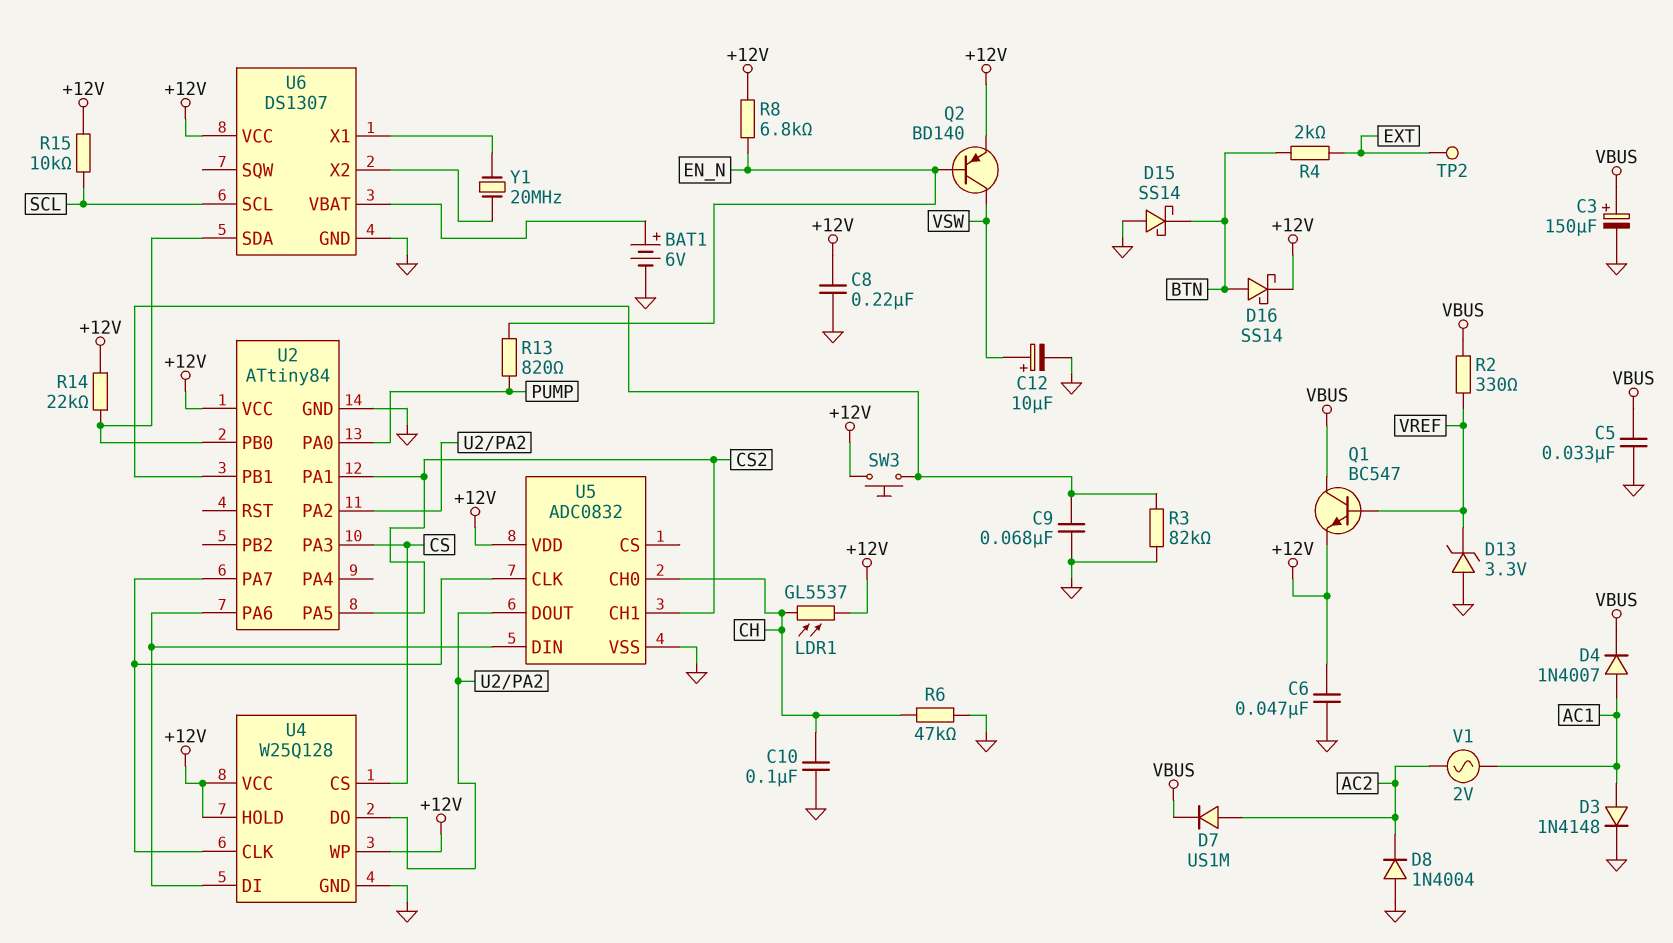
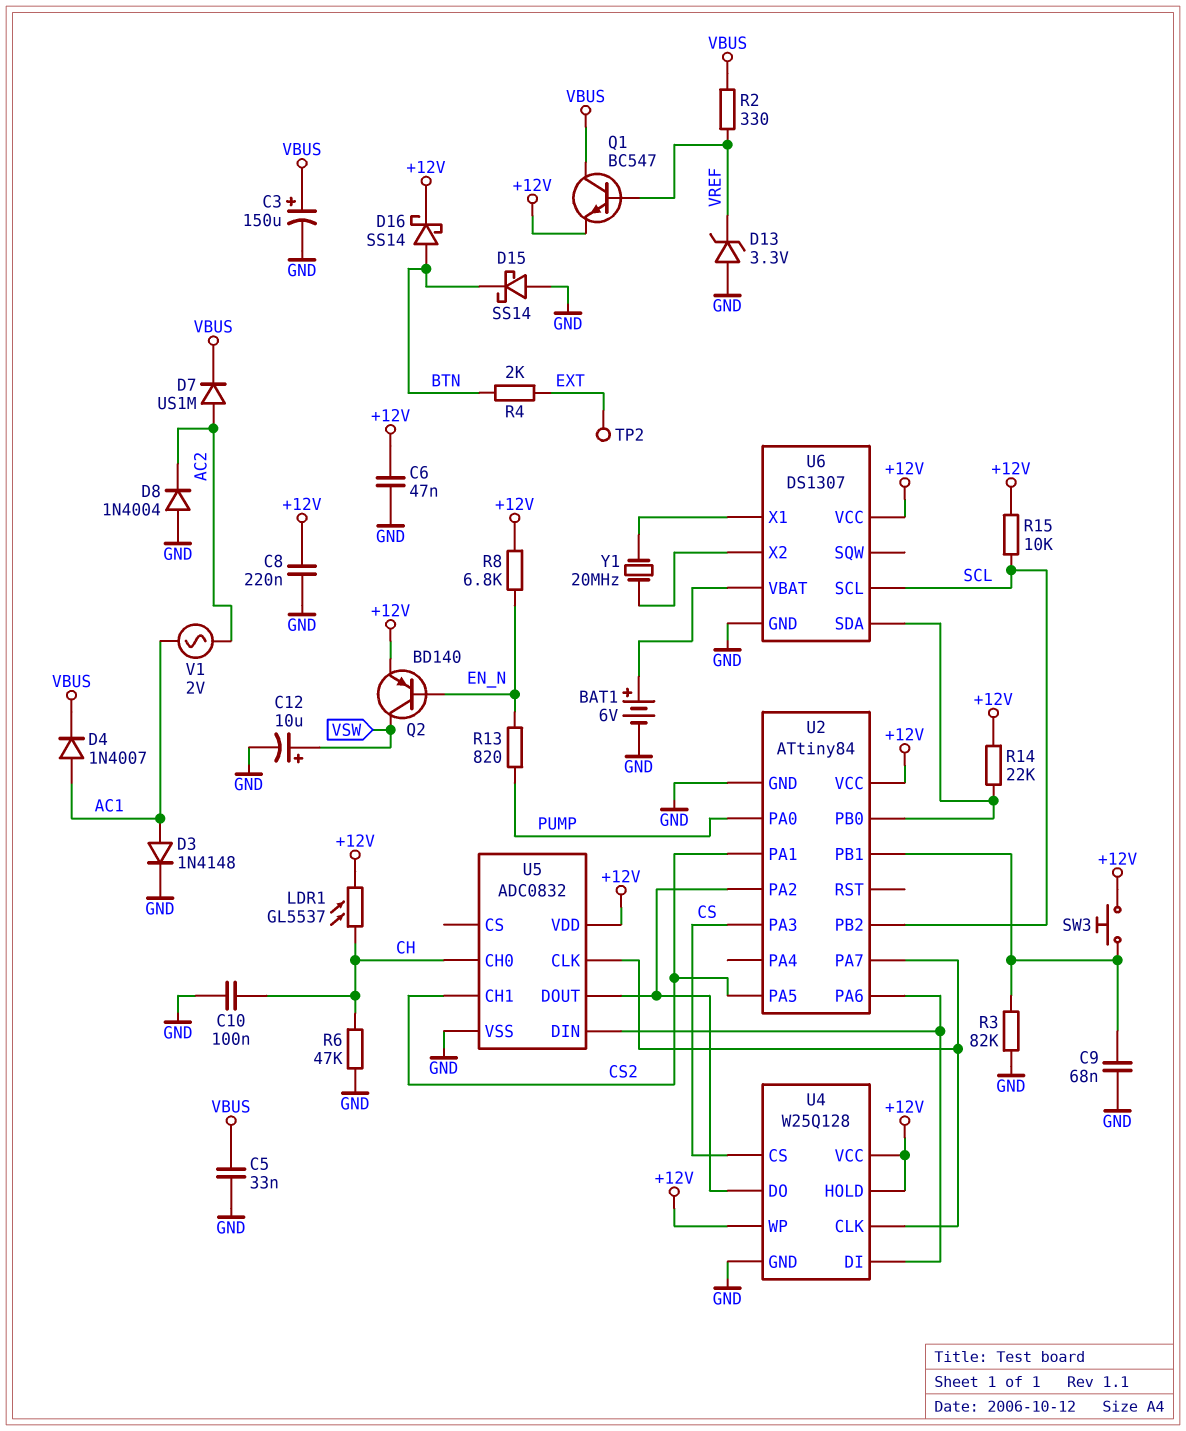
U2 pin PB2: none -> SCL

